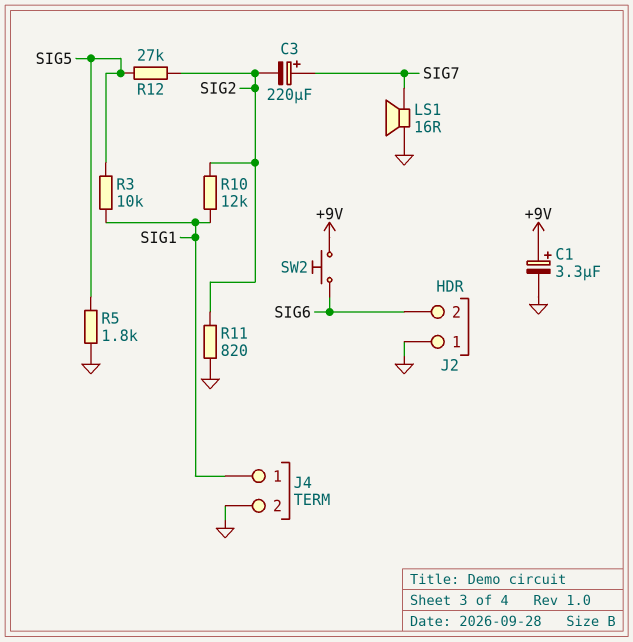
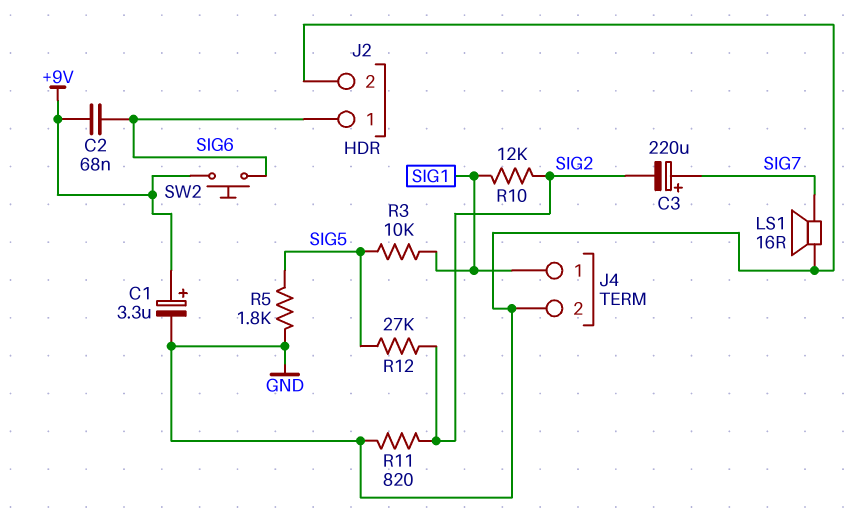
C2: none -> 68nF (+9V, SIG6)
J2 pin 1: GND -> SIG6
J2 pin 2: SIG6 -> GND

